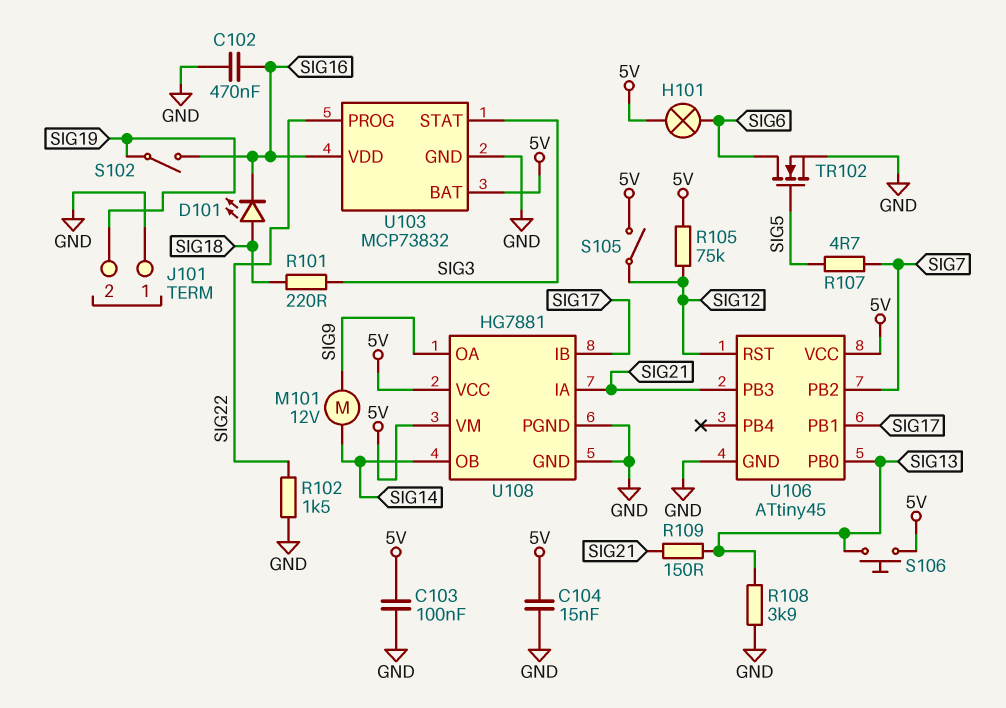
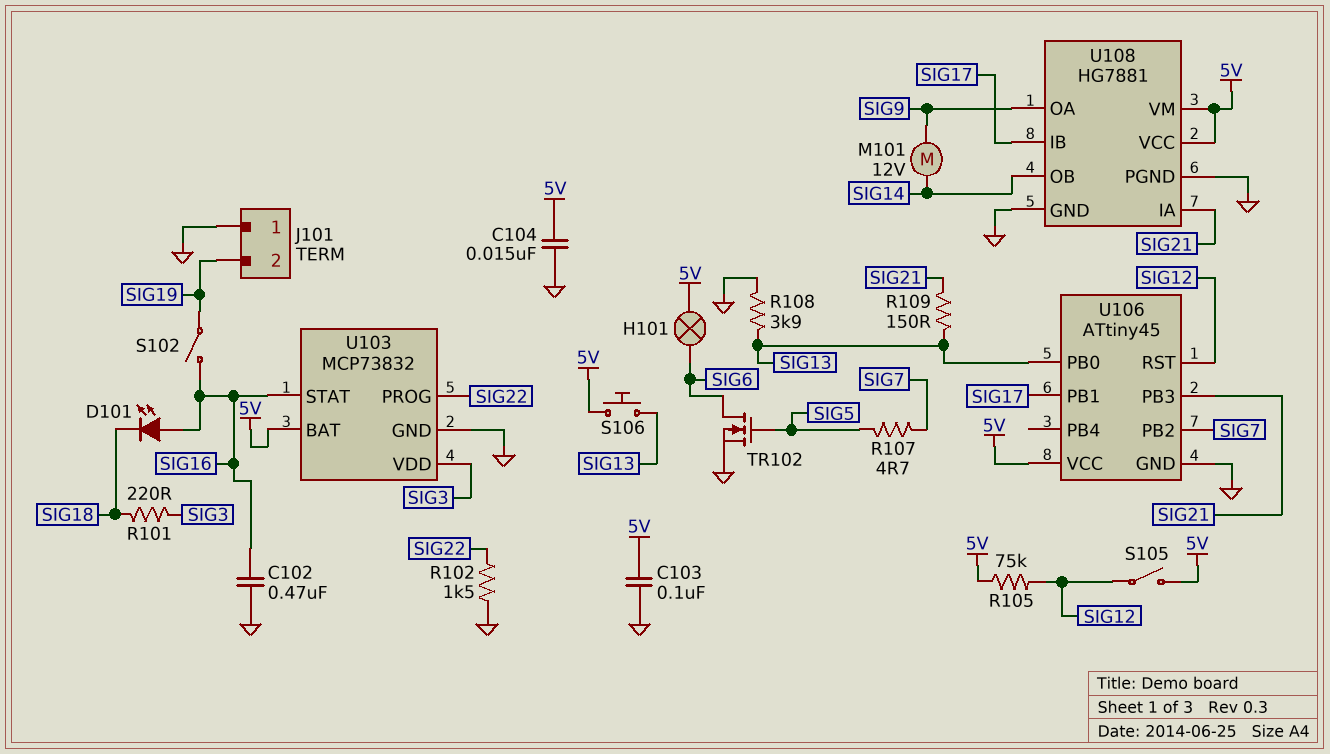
D101: LED (A SIG18, K SIG16) -> LED (A SIG16, K SIG18)
U103 pin STAT: SIG3 -> SIG16
U103 pin VDD: SIG16 -> SIG3

